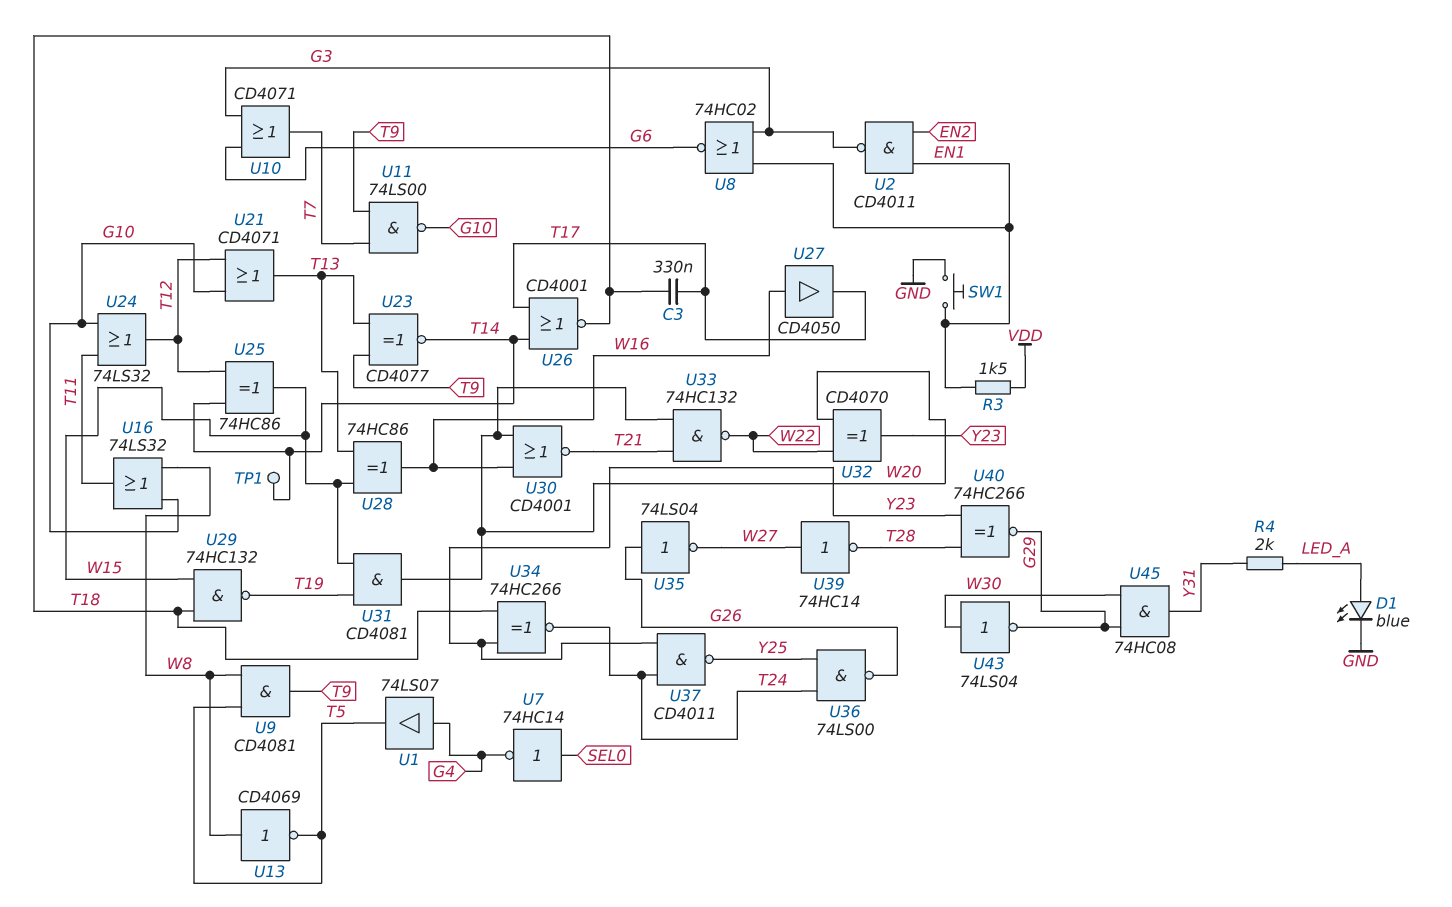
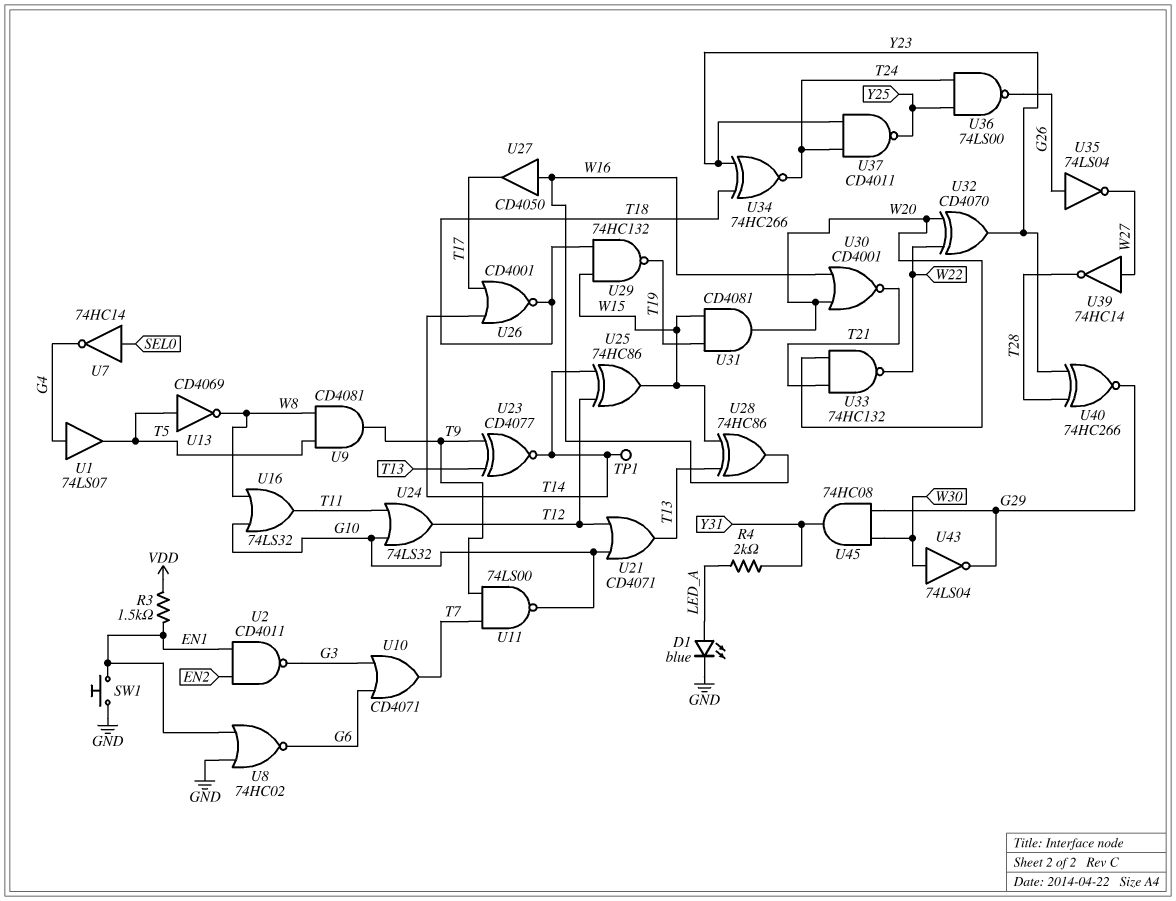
C3: 330nF (T17, T18) -> none
U8: NOR 74HC02 (in EN1, in G3, out G6) -> NOR 74HC02 (in EN1, in GND, out G6)
U13: NOT CD4069 (in W8, out T5) -> NOT CD4069 (in T5, out W8)

